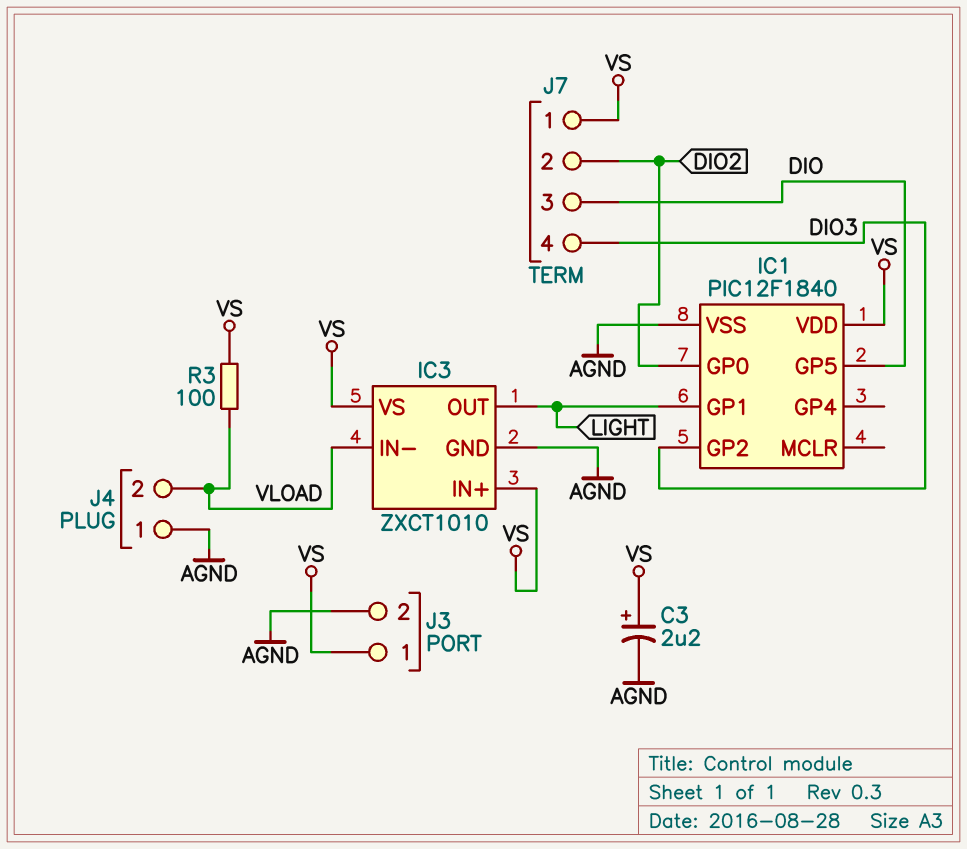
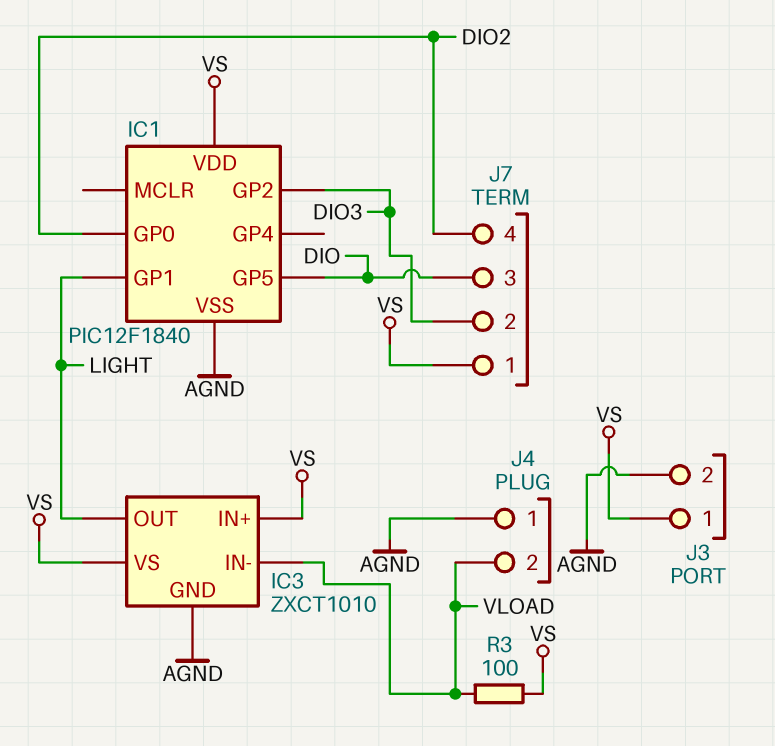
C3: 2.2uF (plus VS, minus AGND) -> none
J7 pin 2: DIO2 -> DIO3
J7 pin 4: DIO3 -> DIO2

